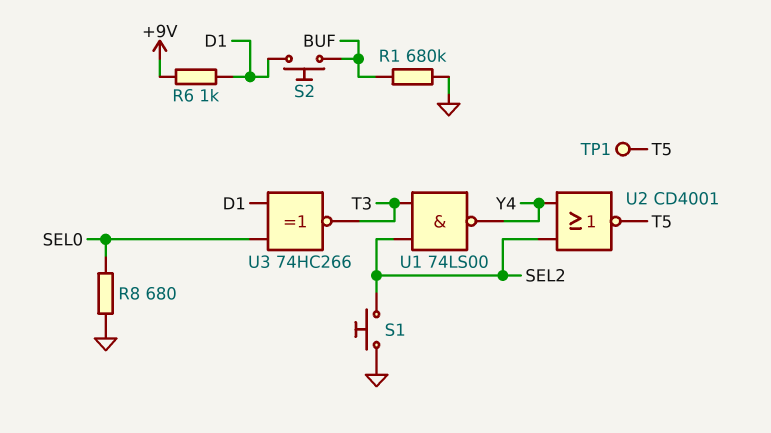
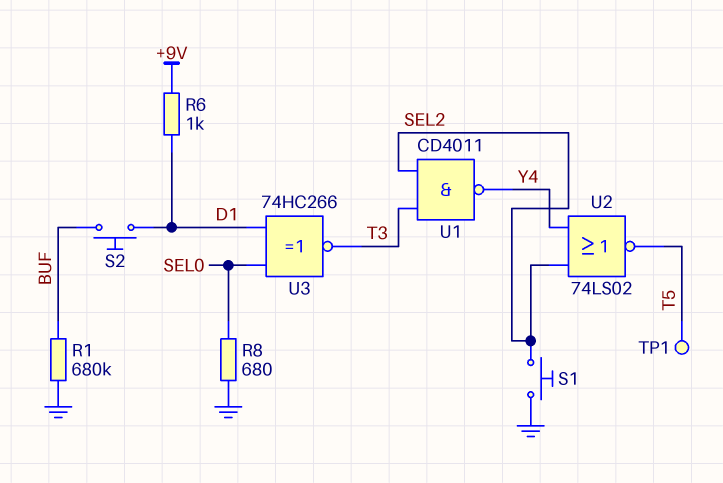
U1: NAND 74LS00 (in SEL2, in T3, out Y4) -> NAND CD4011 (in SEL2, in T3, out Y4)
U2: NOR CD4001 (in SEL2, in Y4, out T5) -> NOR 74LS02 (in SEL2, in Y4, out T5)

